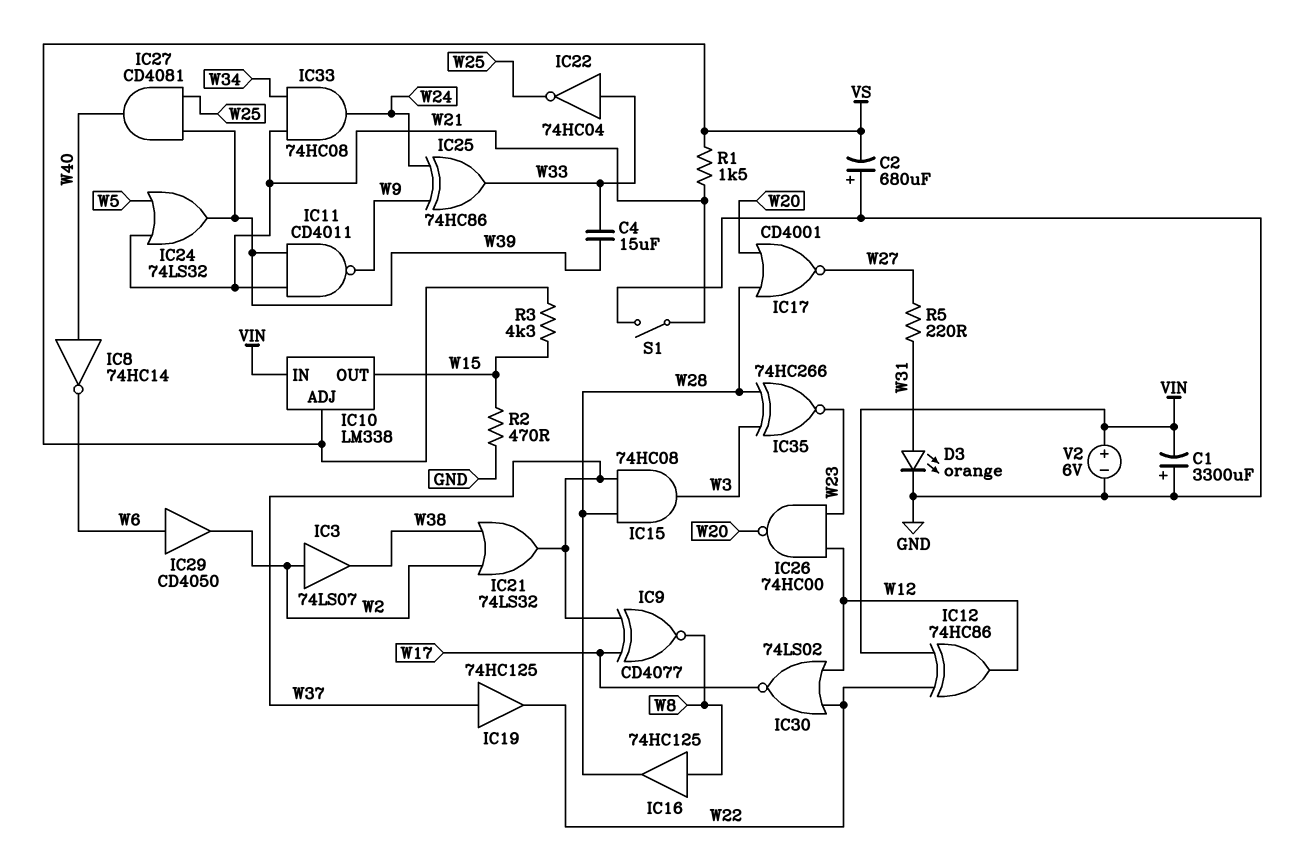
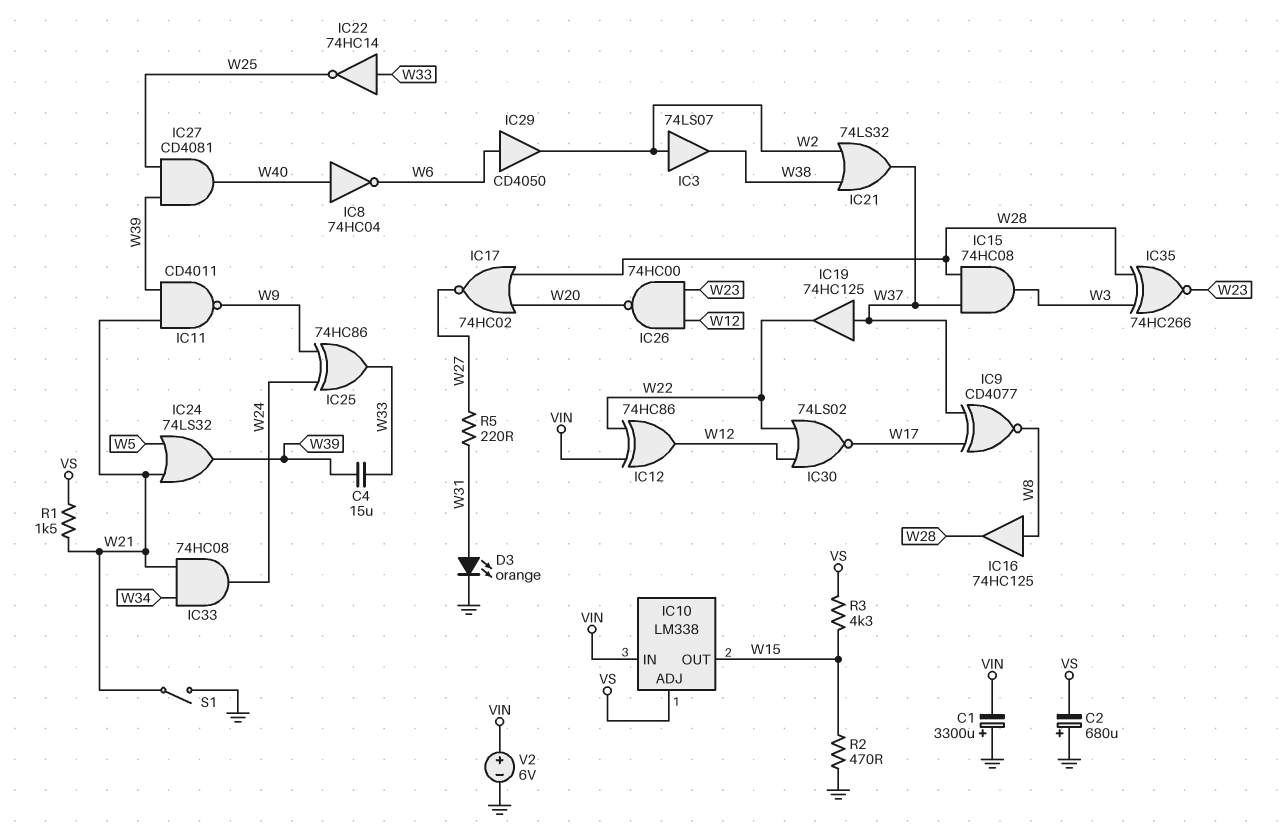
IC8: NOT 74HC14 (in W40, out W6) -> NOT 74HC04 (in W40, out W6)
IC17: NOR CD4001 (in W20, in W28, out W27) -> NOR 74HC02 (in W20, in W28, out W27)
IC22: NOT 74HC04 (in W33, out W25) -> NOT 74HC14 (in W33, out W25)

